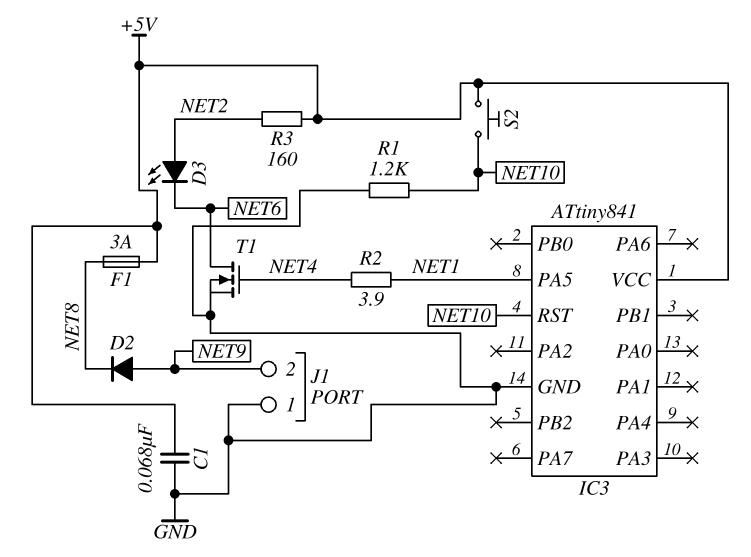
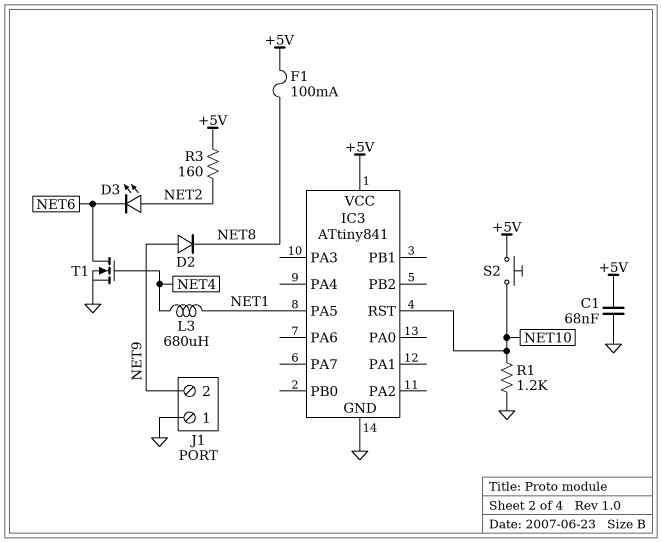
F1: 3A (+5V, NET8) -> 100mA (+5V, NET8)
L3: none -> 680uH (NET1, NET4)
R2: 3.9 (NET1, NET4) -> none

